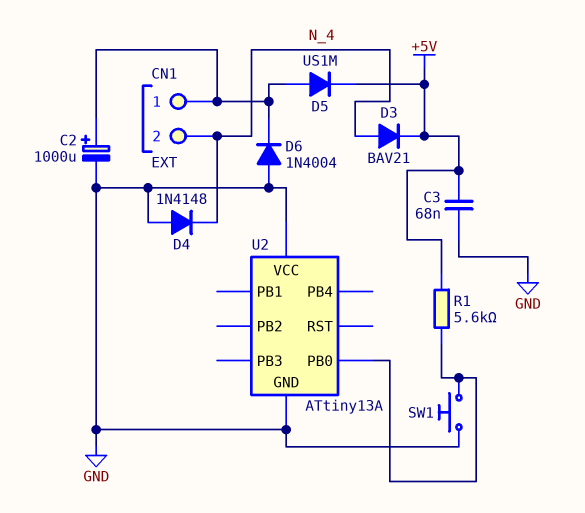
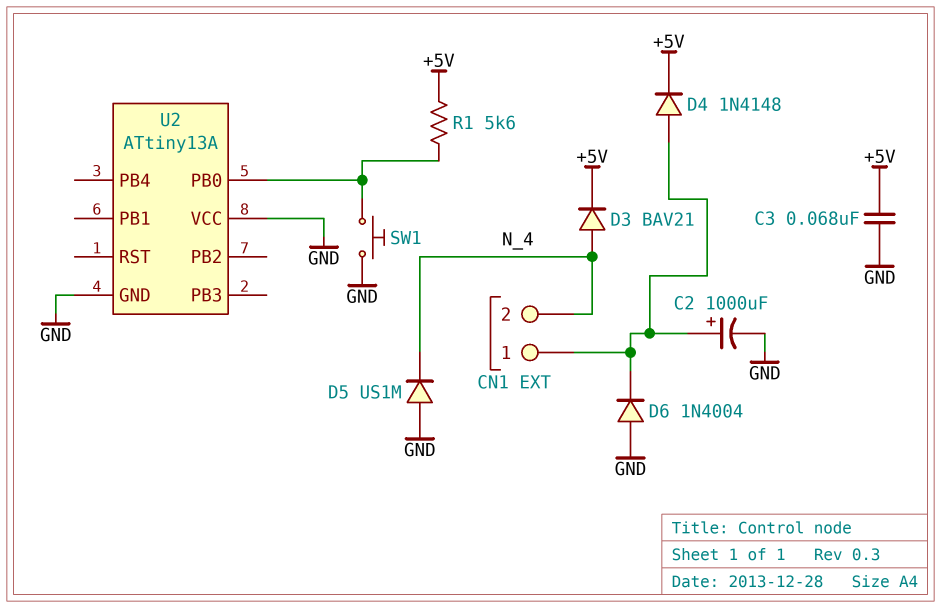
D4: diode 1N4148 (A GND, K N_4) -> diode 1N4148 (A CN1/1, K +5V)
D5: diode US1M (A CN1/1, K +5V) -> diode US1M (A GND, K N_4)

